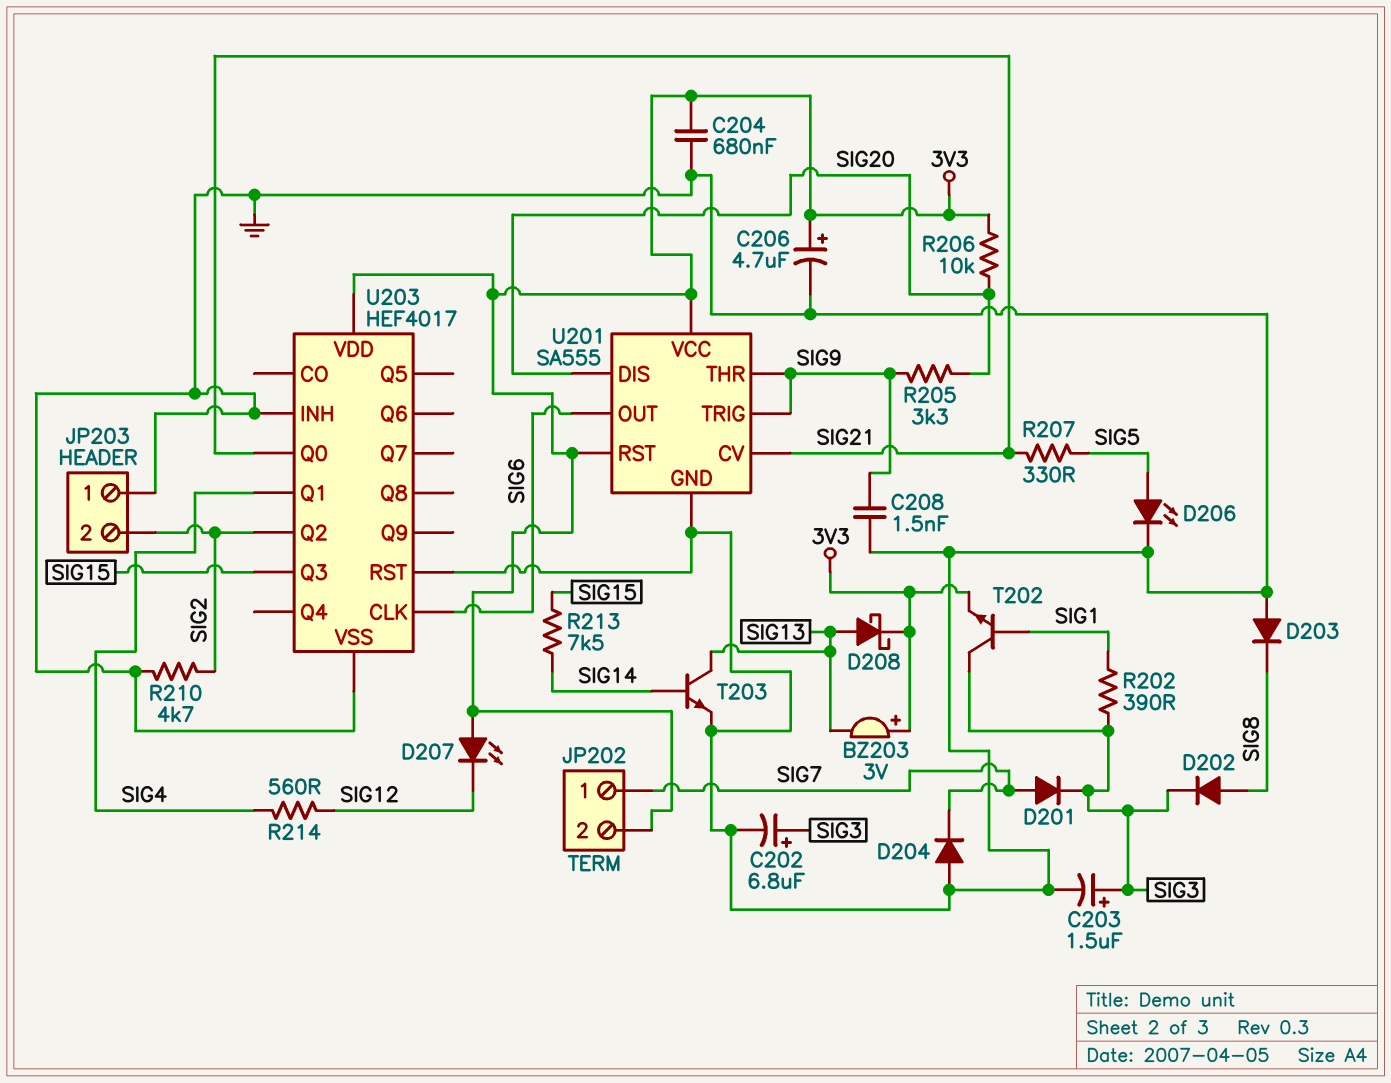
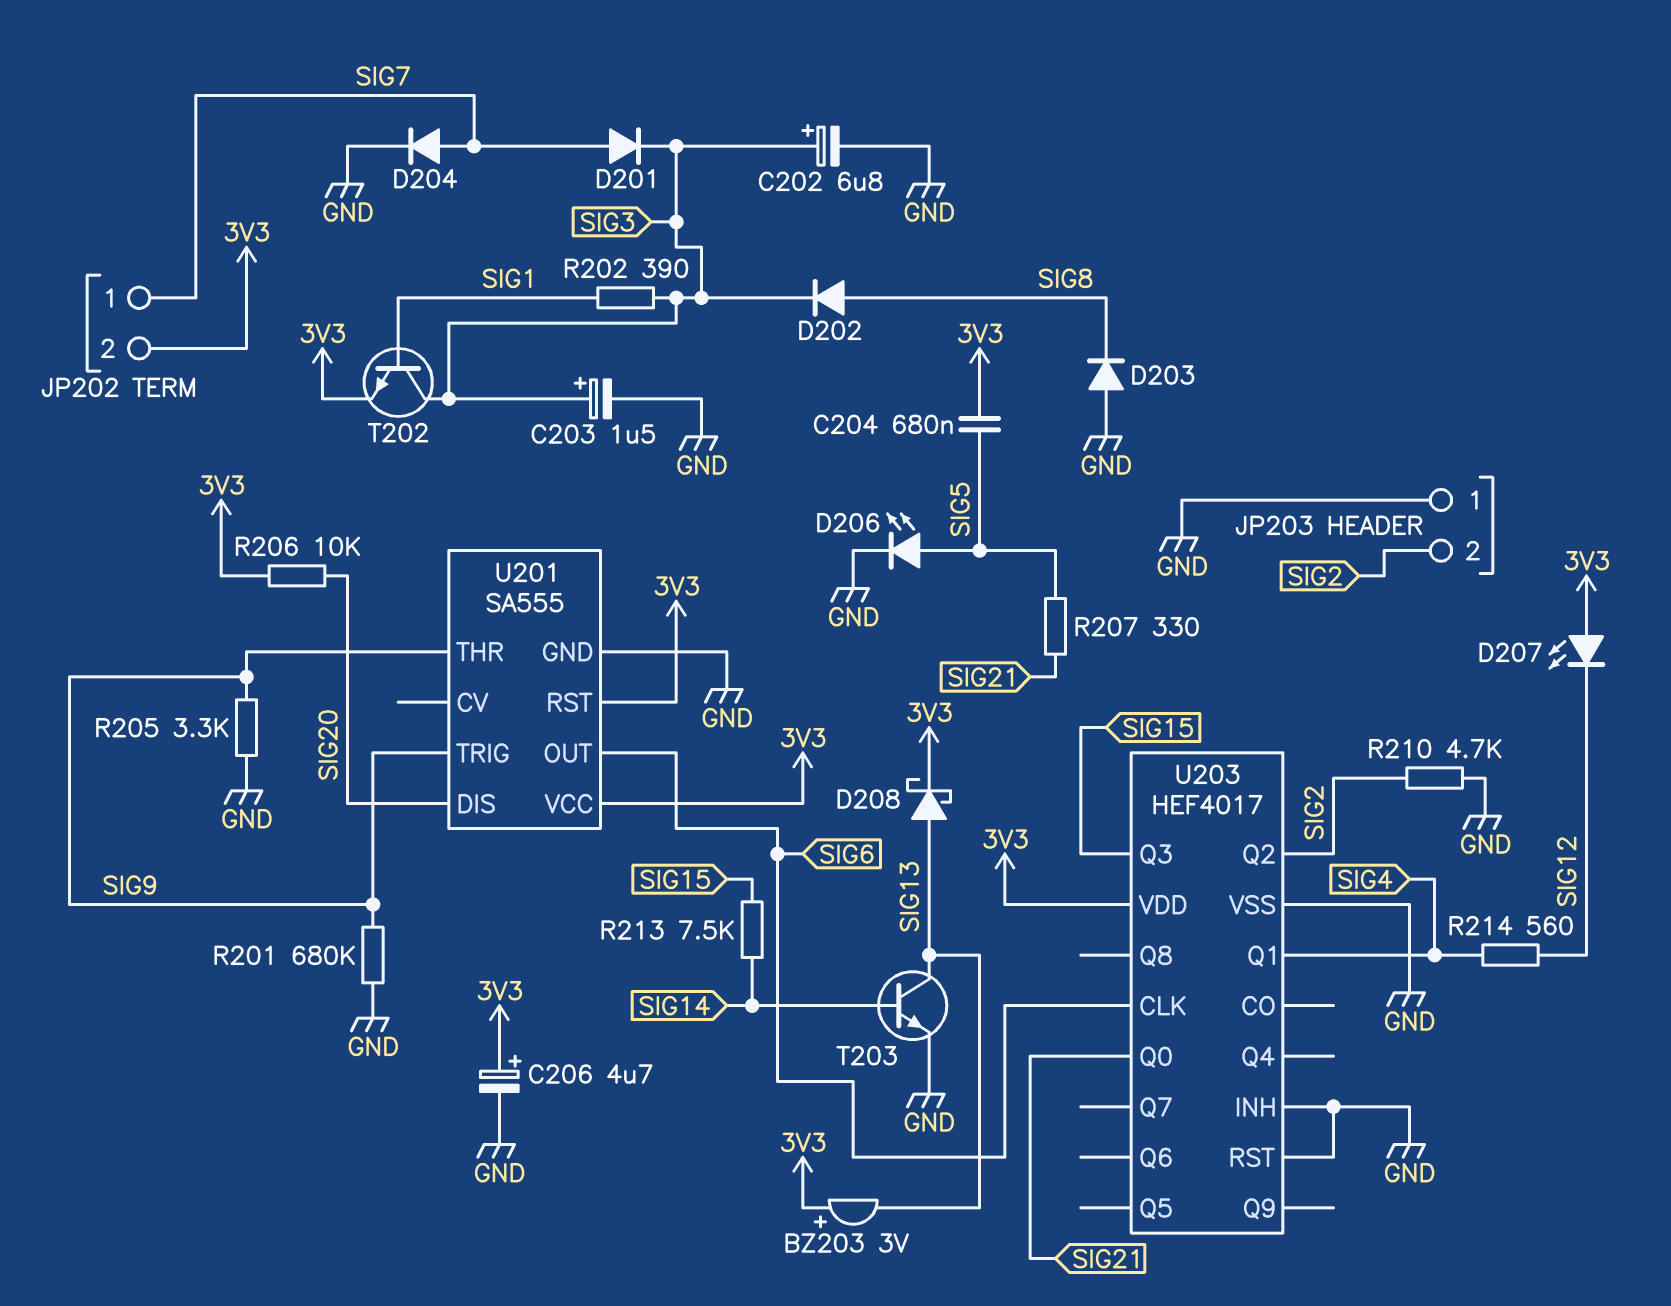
C204: 680nF (3V3, GND) -> 680nF (3V3, SIG5)
C208: 1.5nF (GND, SIG9) -> none
D204: diode (A GND, K SIG7) -> diode (A SIG7, K GND)
R201: none -> 680k (GND, SIG9)
R205: 3.3k (SIG9, SIG20) -> 3.3k (GND, SIG9)
U201 pin CV: SIG21 -> none

